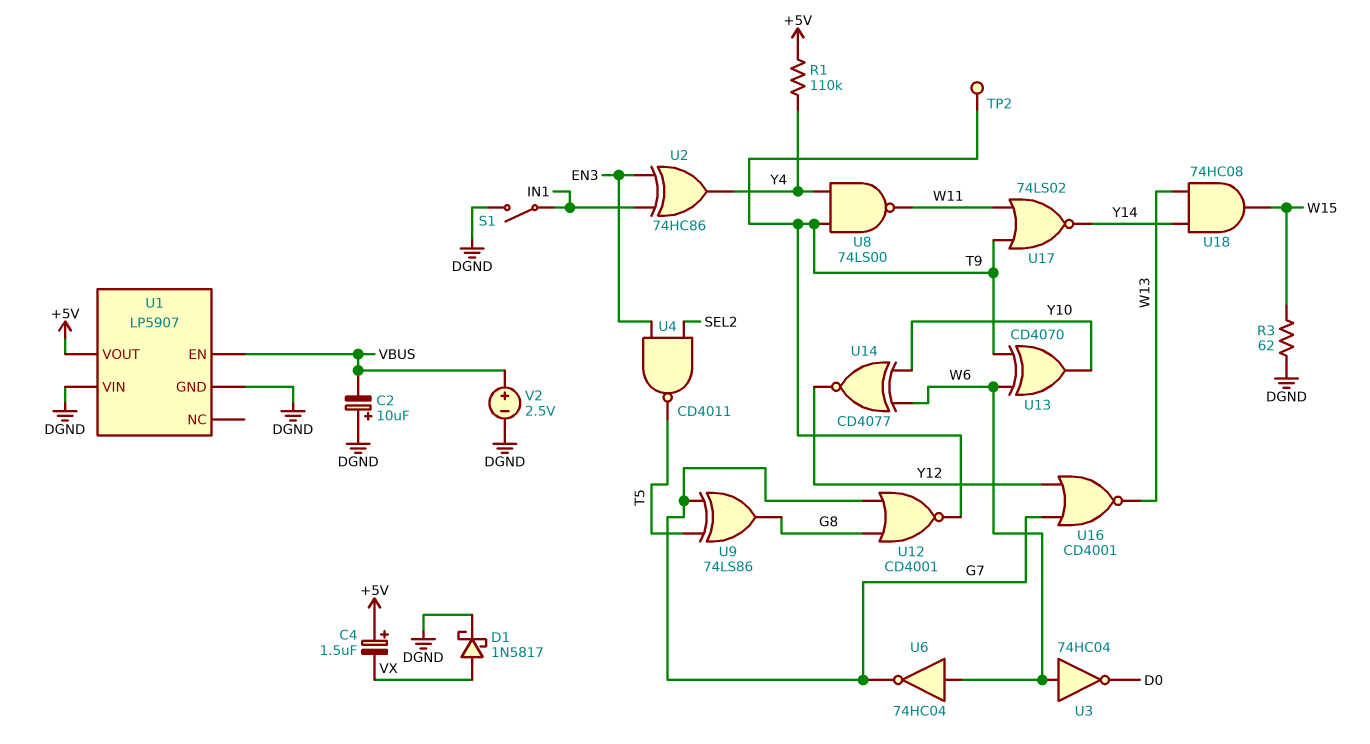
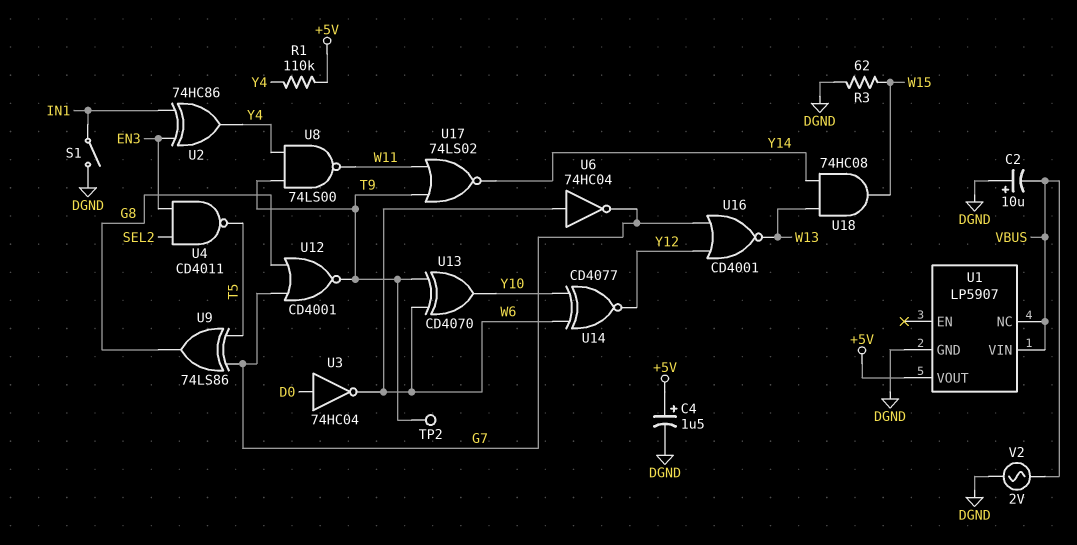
C4: 1.5uF (plus +5V, minus VX) -> 1.5uF (plus +5V, minus DGND)
D1: schottky 1N5817 (A VX, K DGND) -> none
U1 pin EN: VBUS -> none
U1 pin NC: none -> VBUS
U1 pin VIN: DGND -> VBUS
U3: NOT 74HC04 (in W6, out D0) -> NOT 74HC04 (in D0, out W6)
V2: 2.5V (plus VBUS, minus DGND) -> AC 2V (DGND, VBUS)

